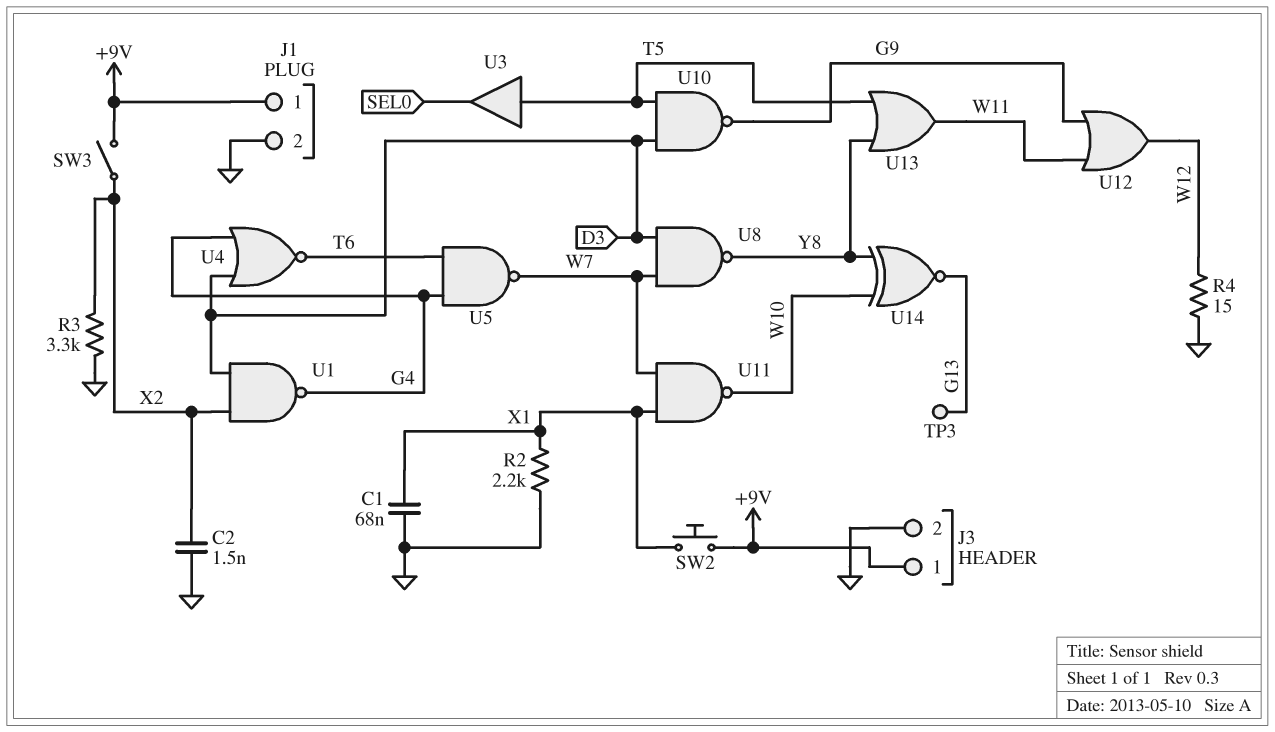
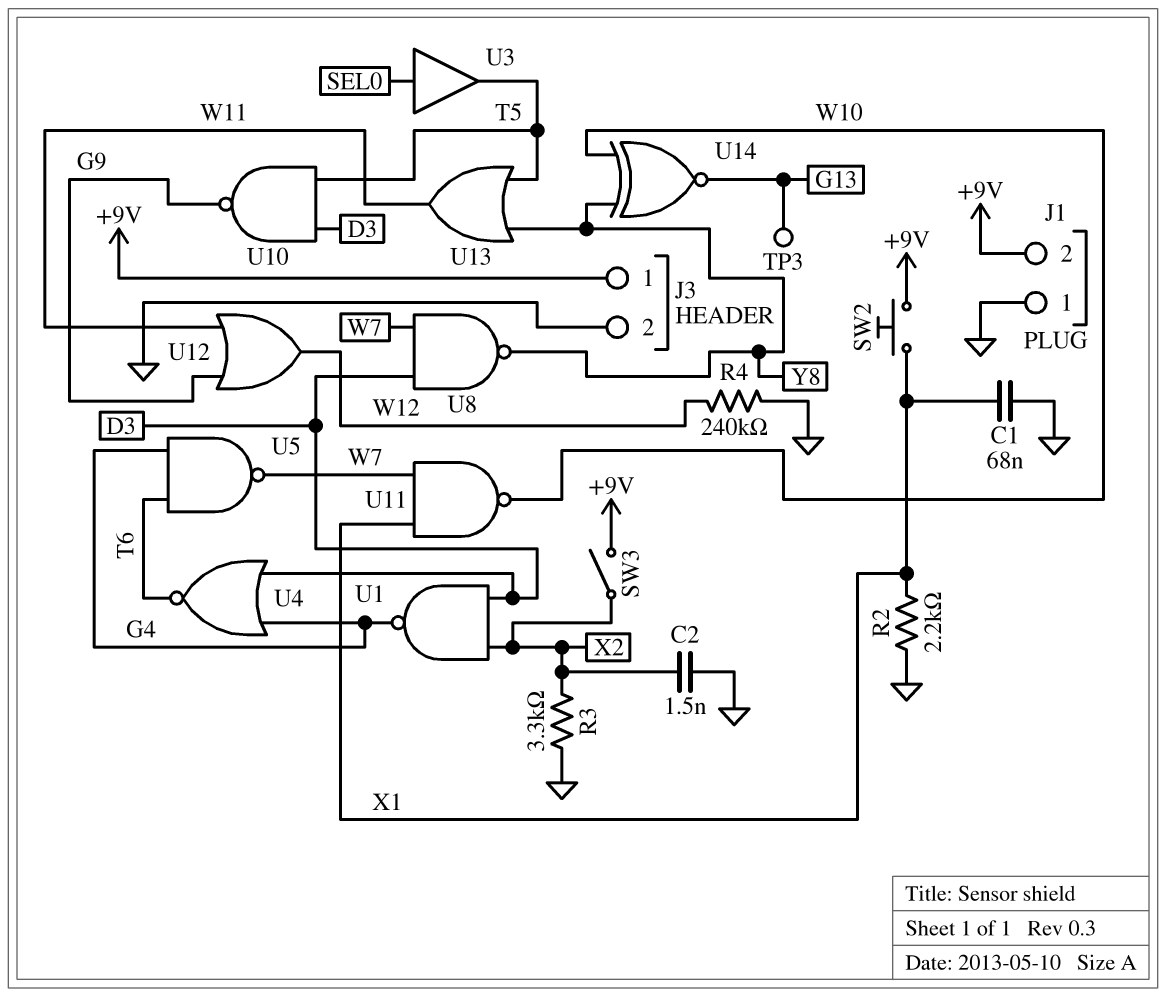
J1 pin 1: +9V -> GND
J1 pin 2: GND -> +9V
R4: 15 (GND, W12) -> 240k (GND, W12)
U3: buffer (in T5, out SEL0) -> buffer (in SEL0, out T5)

